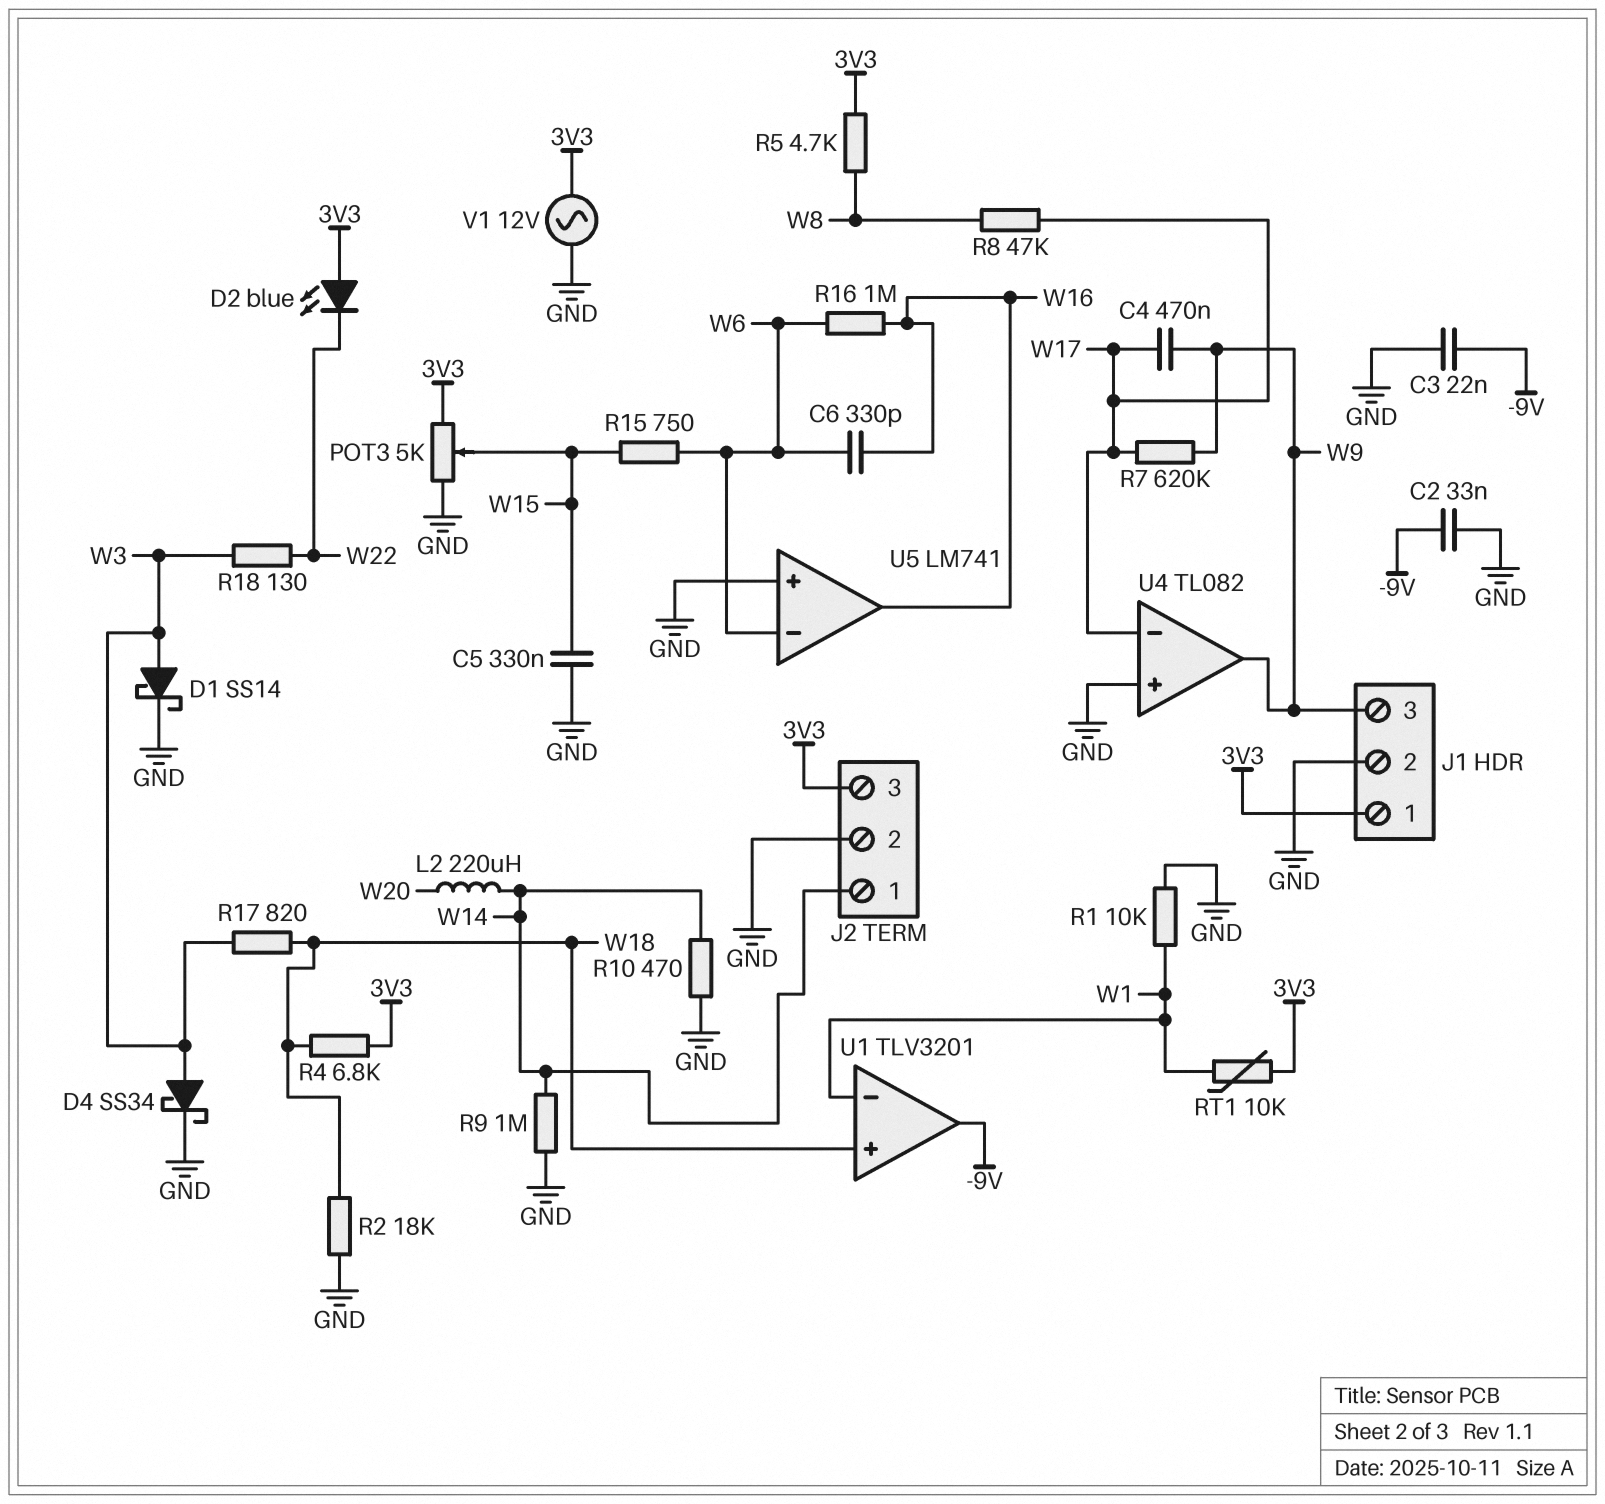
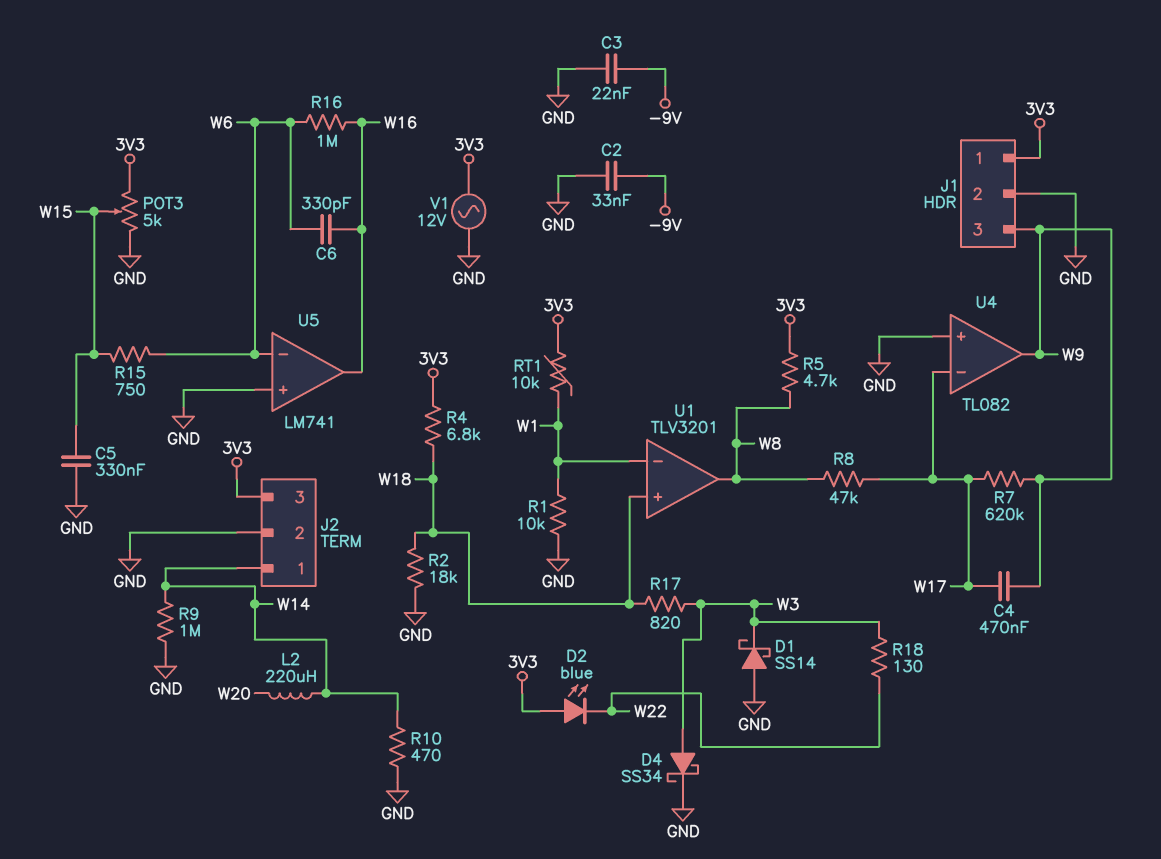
D1: schottky SS14 (A W3, K GND) -> schottky SS14 (A GND, K W3)
U1 pin out: -9V -> W8

